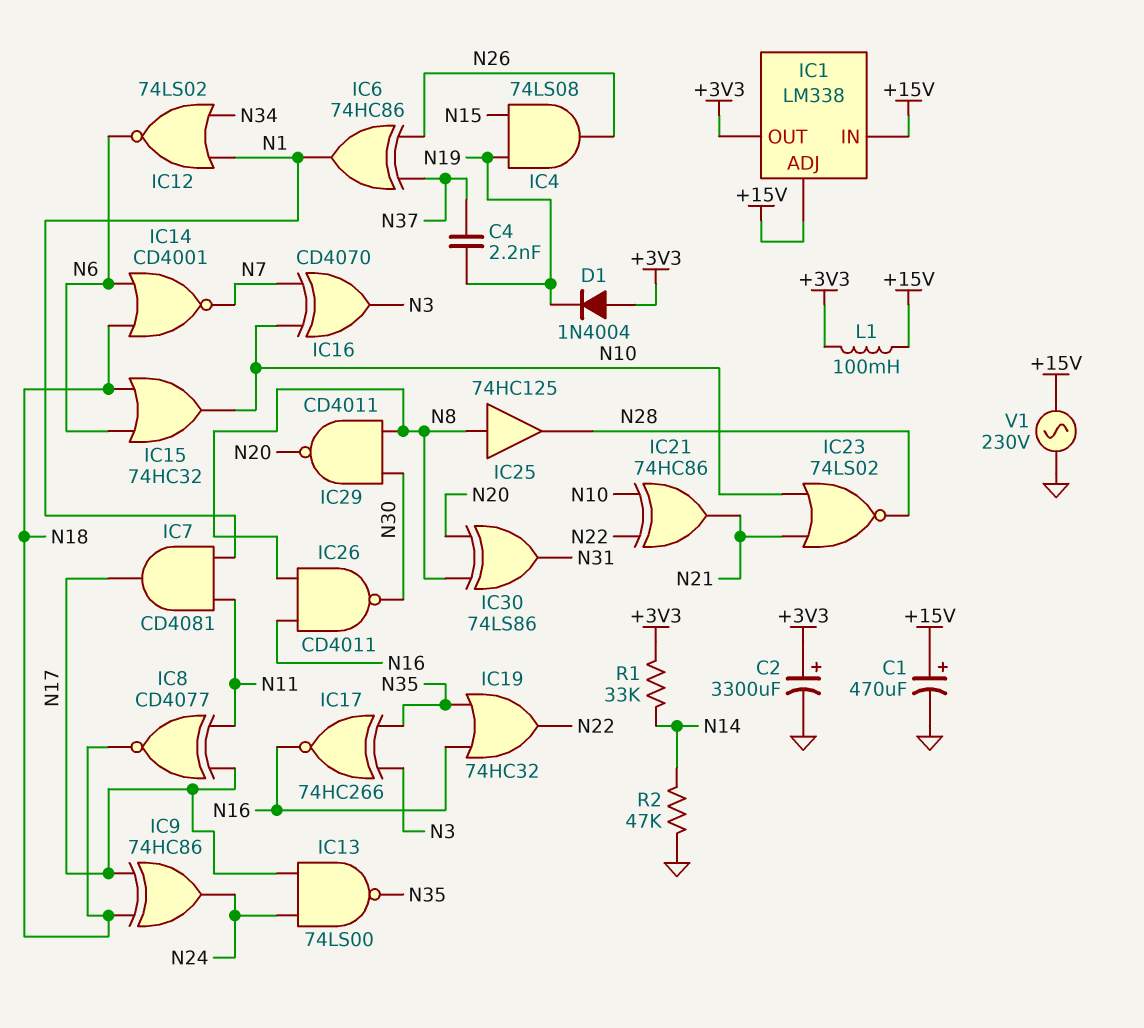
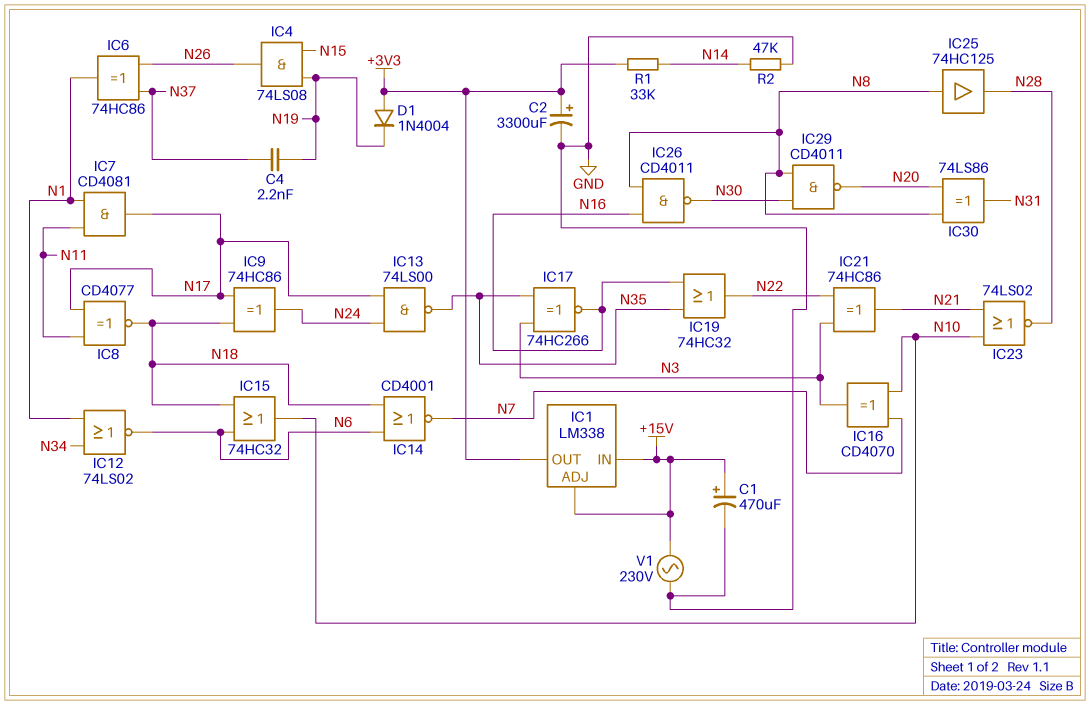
IC21: XOR 74HC86 (in N10, in N22, out N21) -> XOR 74HC86 (in N3, in N22, out N21)
L1: 100mH (+3V3, +15V) -> none

